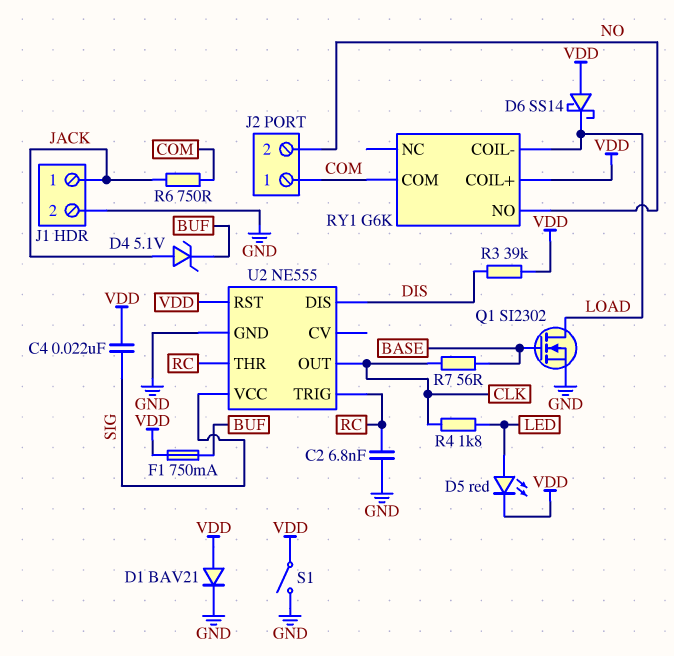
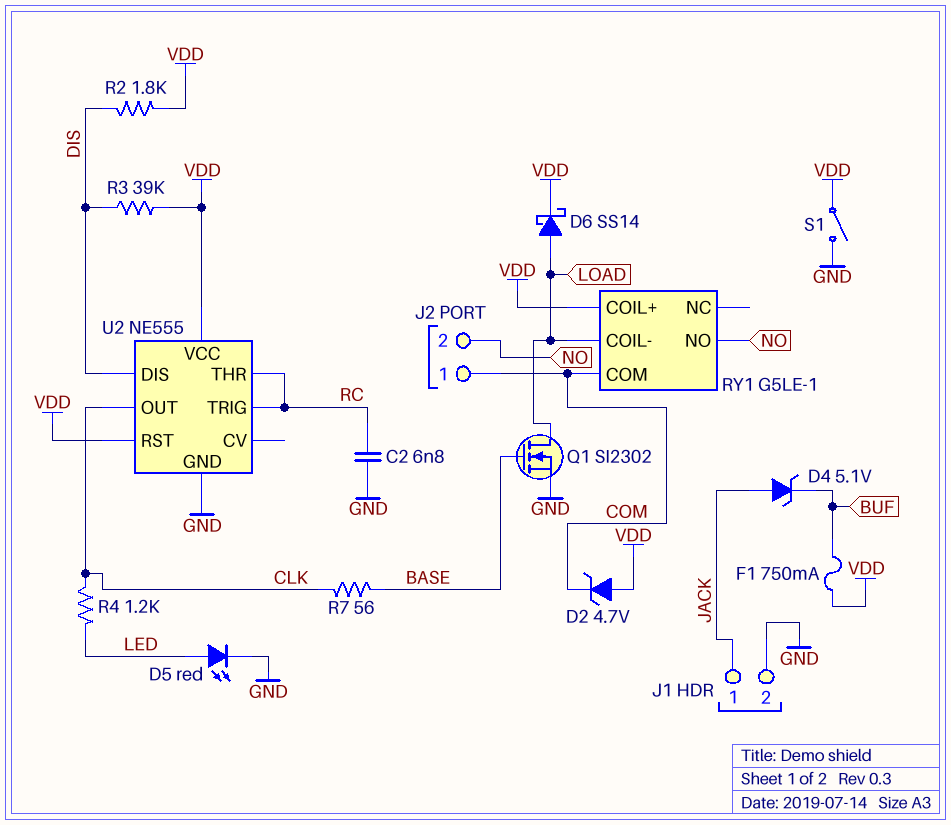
C4: 22nF (SIG, VDD) -> none
D1: diode BAV21 (A VDD, K GND) -> none
D2: none -> zener 4.7V (A VDD, K COM)
D5: LED red (A LED, K VDD) -> LED red (A LED, K GND)
D6: schottky SS14 (A VDD, K LOAD) -> schottky SS14 (A LOAD, K VDD)
R2: none -> 1.8k (DIS, VDD)
R4: 1.8k (CLK, LED) -> 1.2k (CLK, LED)
R6: 750 (COM, JACK) -> none
RY1: G6K -> G5LE-1
U2 pin VCC: SIG -> VDD

